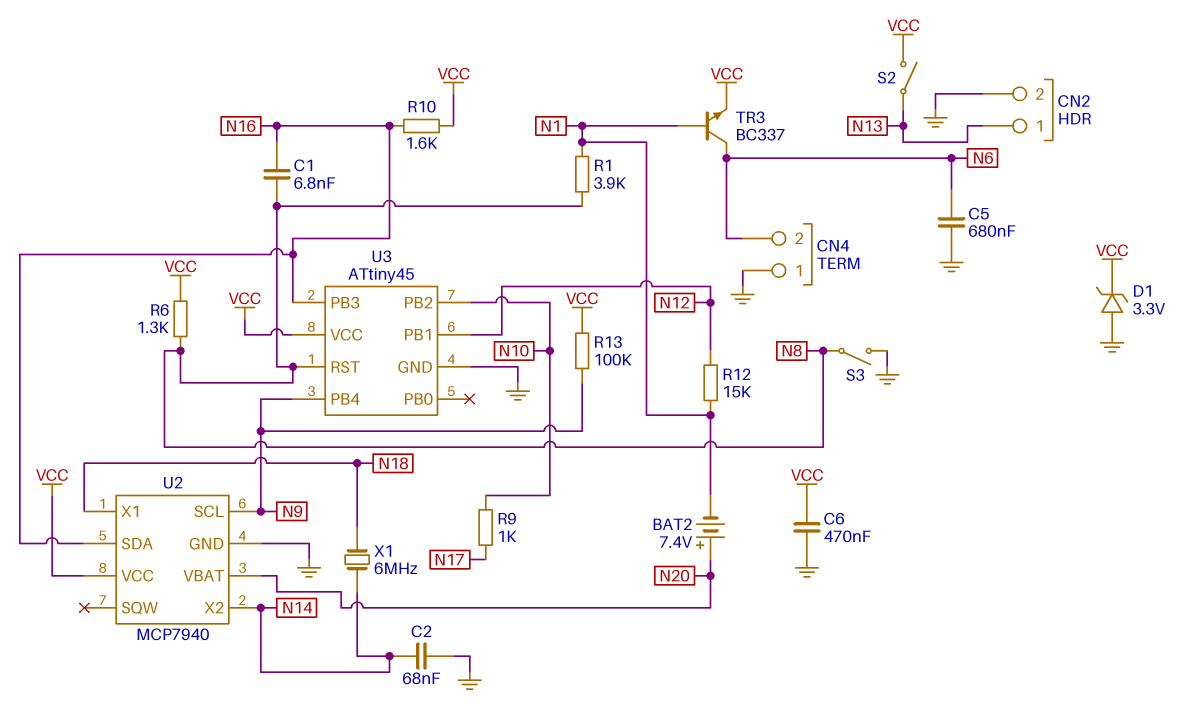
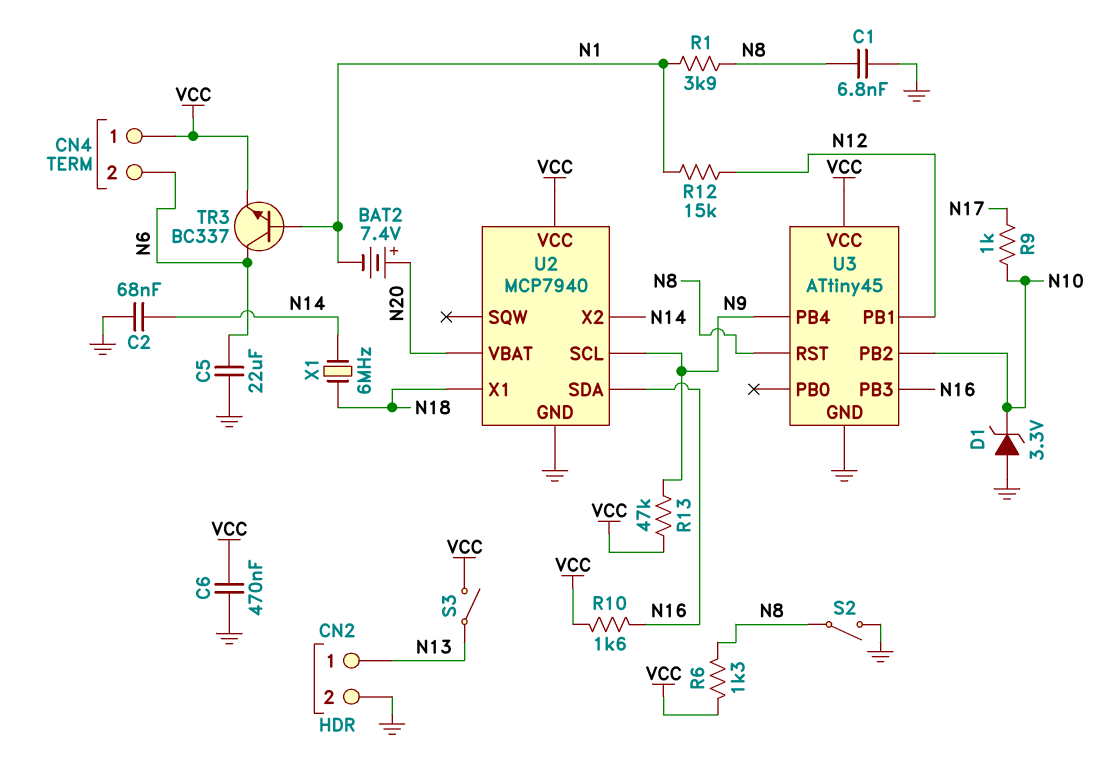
C1: 6.8nF (N8, N16) -> 6.8nF (GND, N8)
C5: 680nF (GND, N6) -> 22uF (GND, N6)
CN4 pin 1: GND -> VCC
D1: zener 3.3V (A GND, K VCC) -> zener 3.3V (A GND, K N10)
R13: 100k (N9, VCC) -> 47k (N9, VCC)
S2: switch (N13, VCC) -> switch (GND, N8)
S3: switch (GND, N8) -> switch (N13, VCC)

